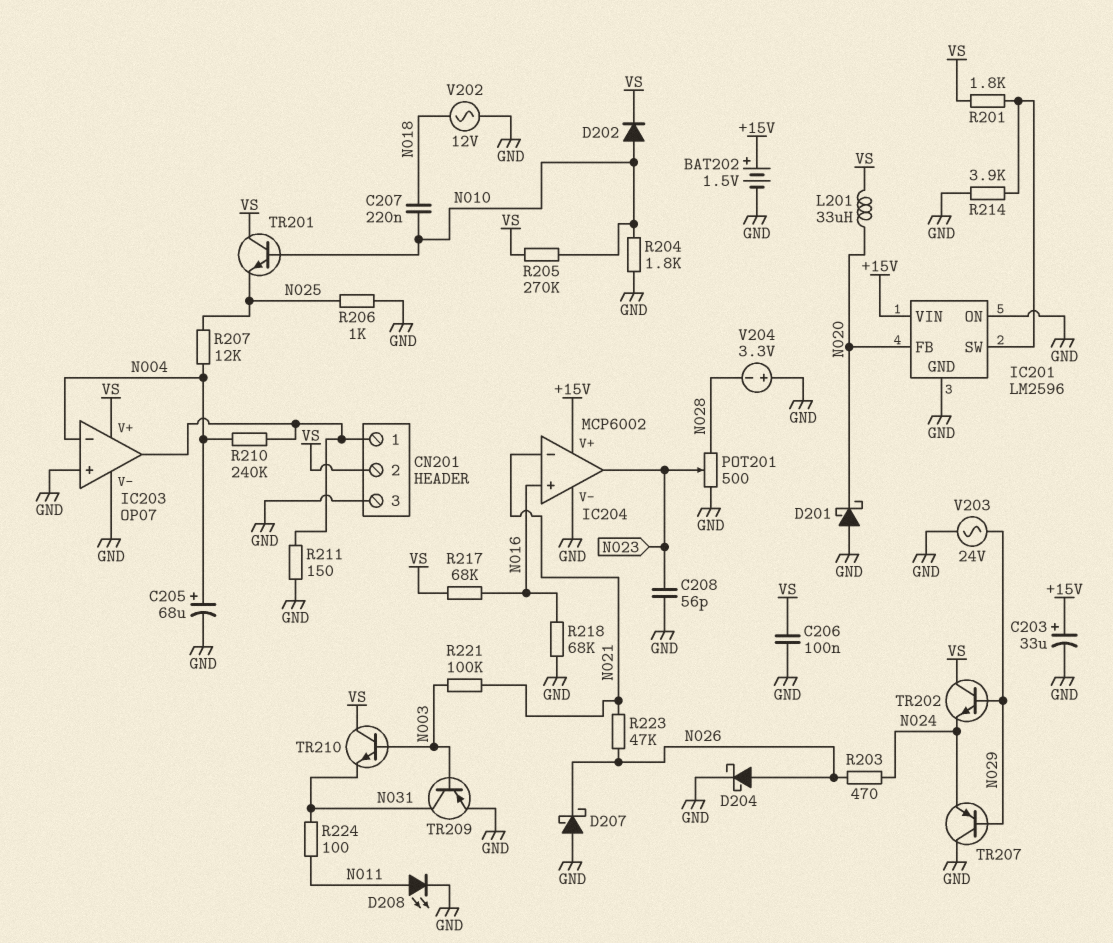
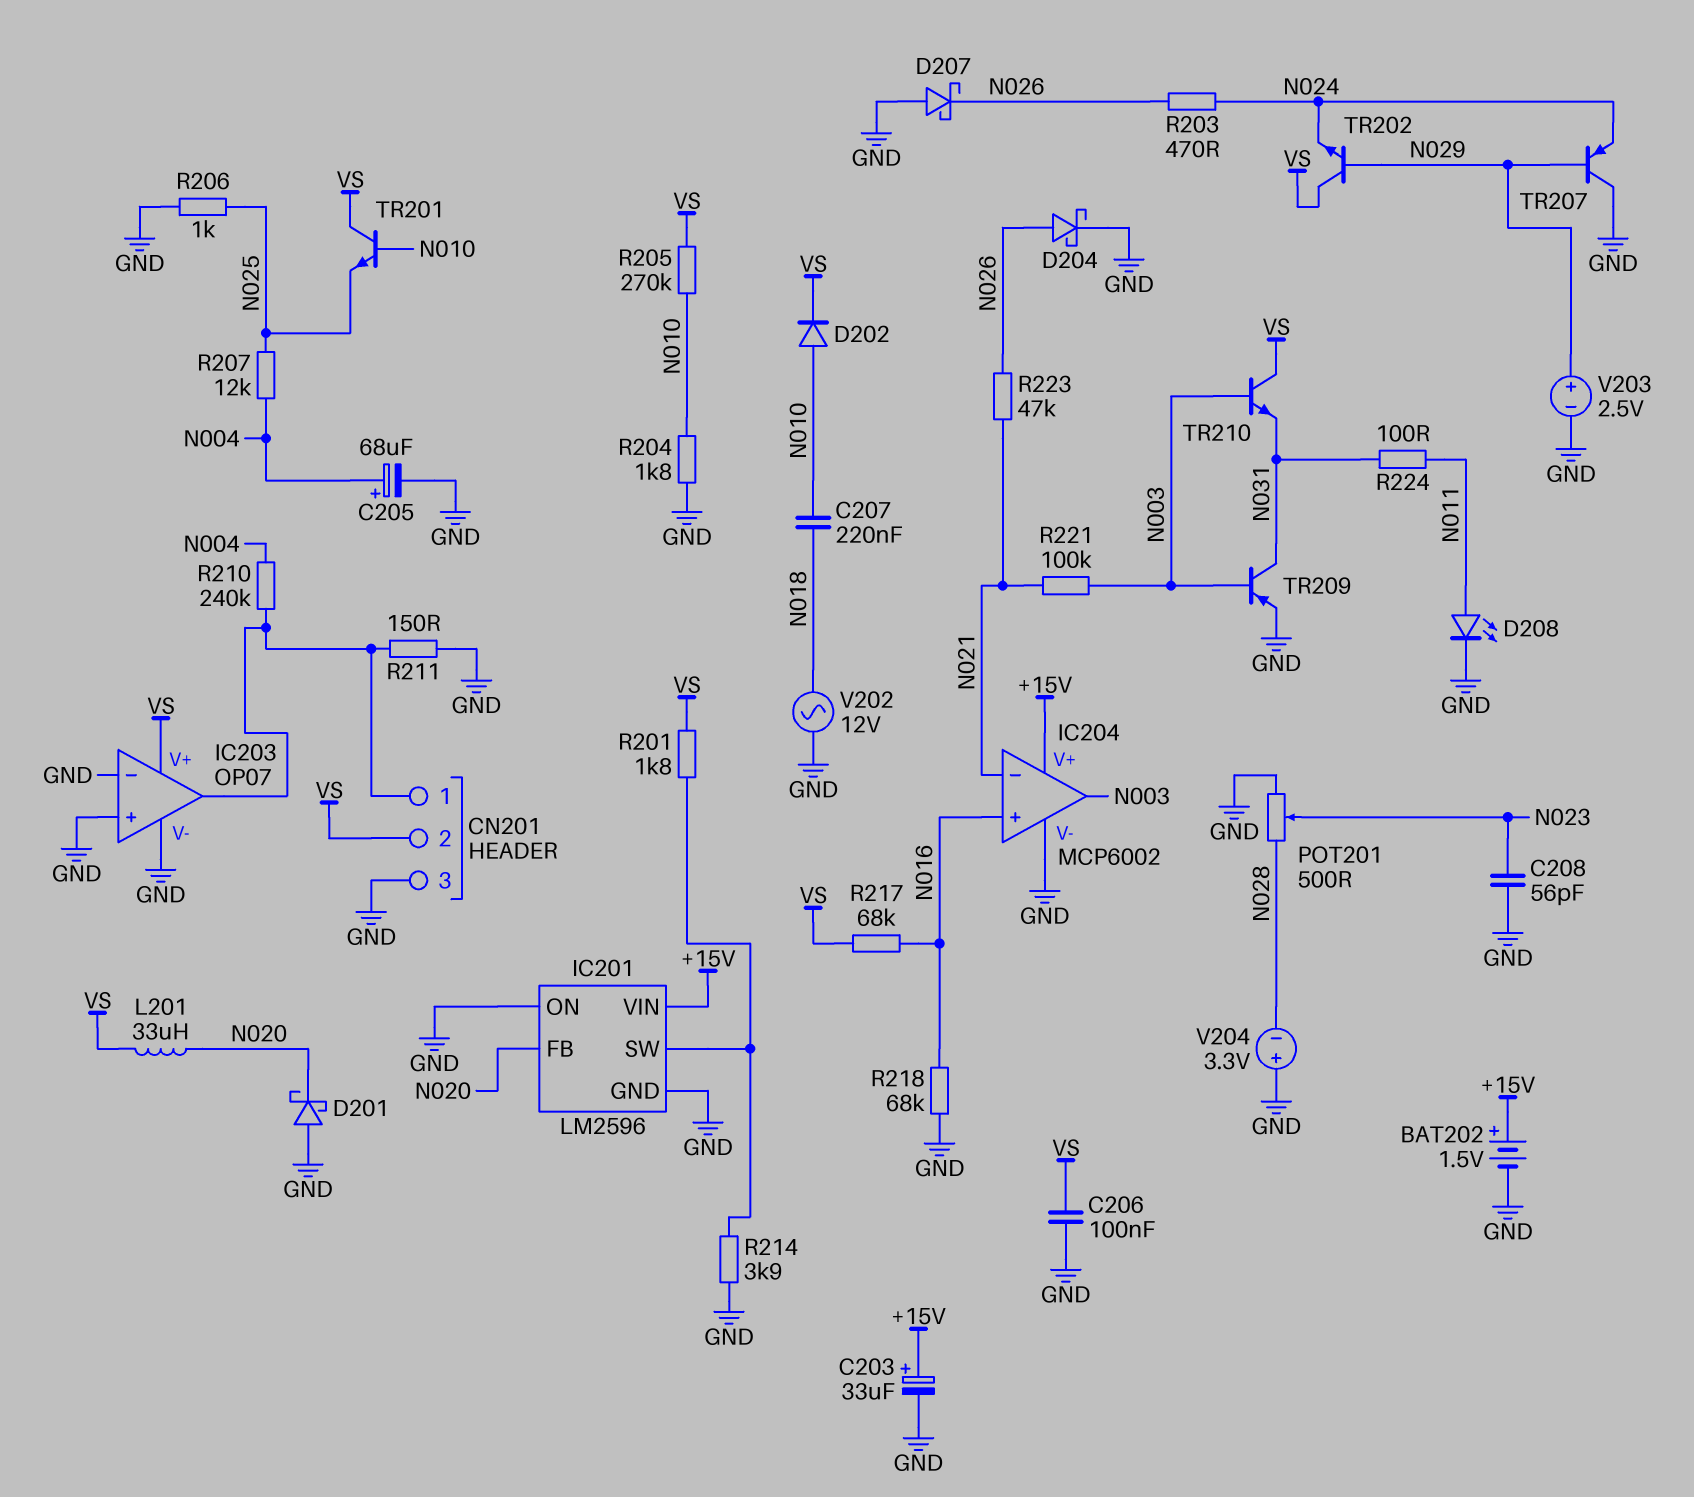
IC203 pin in-: N004 -> GND
IC204 pin out: N023 -> N003
V203: AC 24V (GND, N029) -> 2.5V (plus N029, minus GND)

